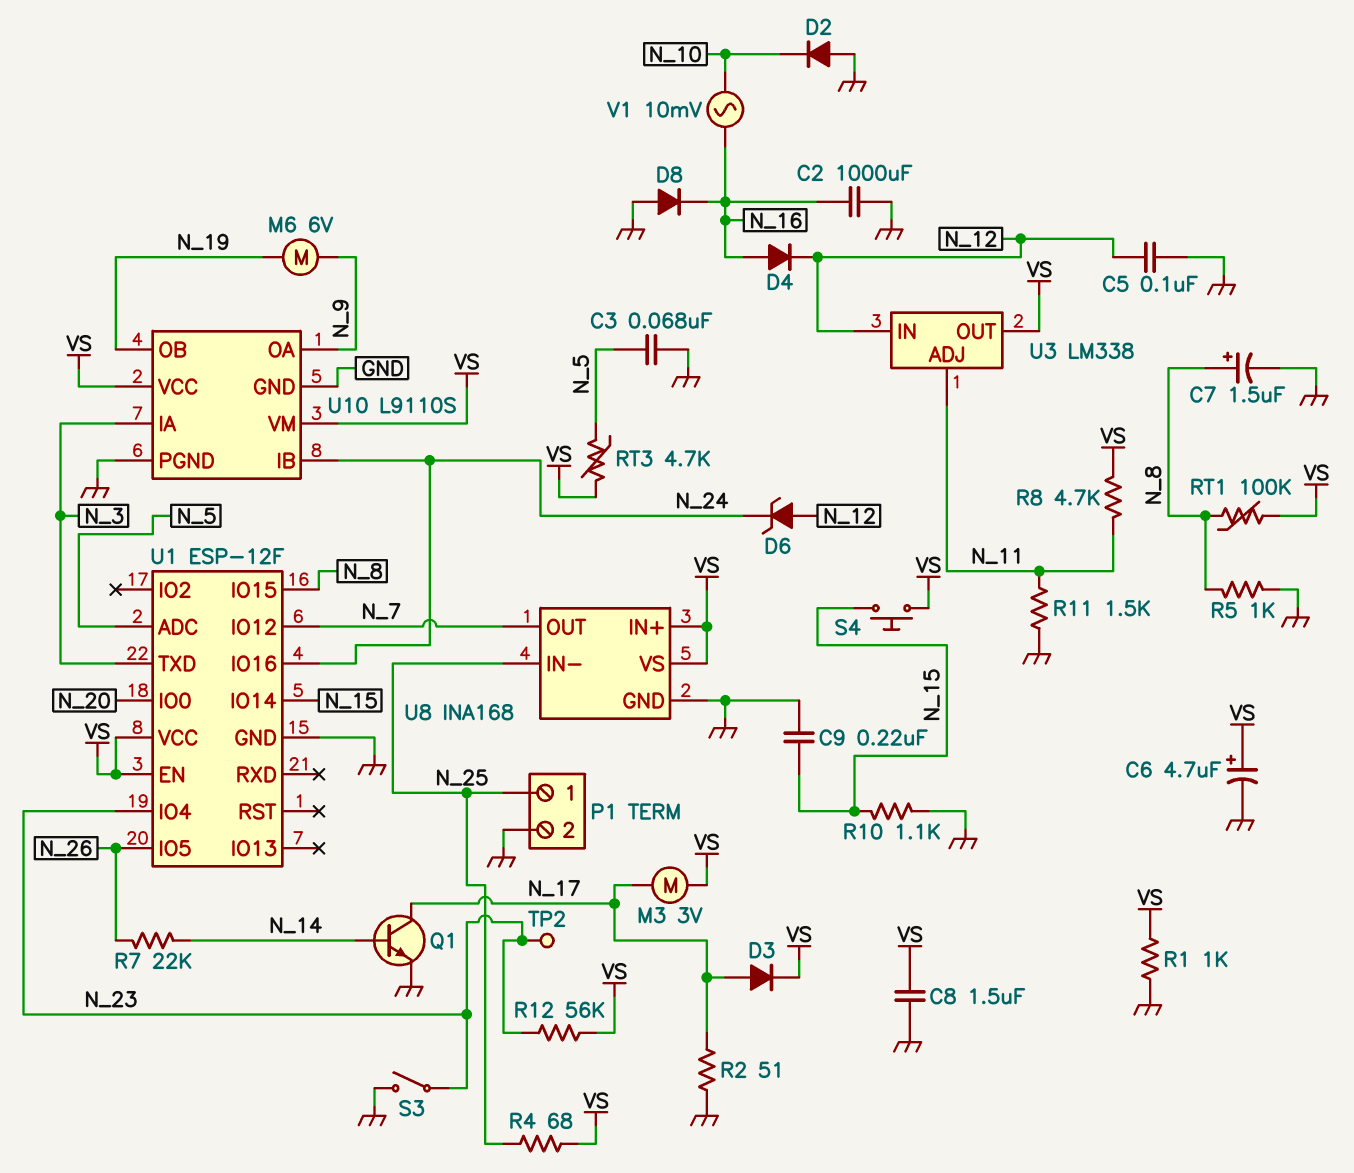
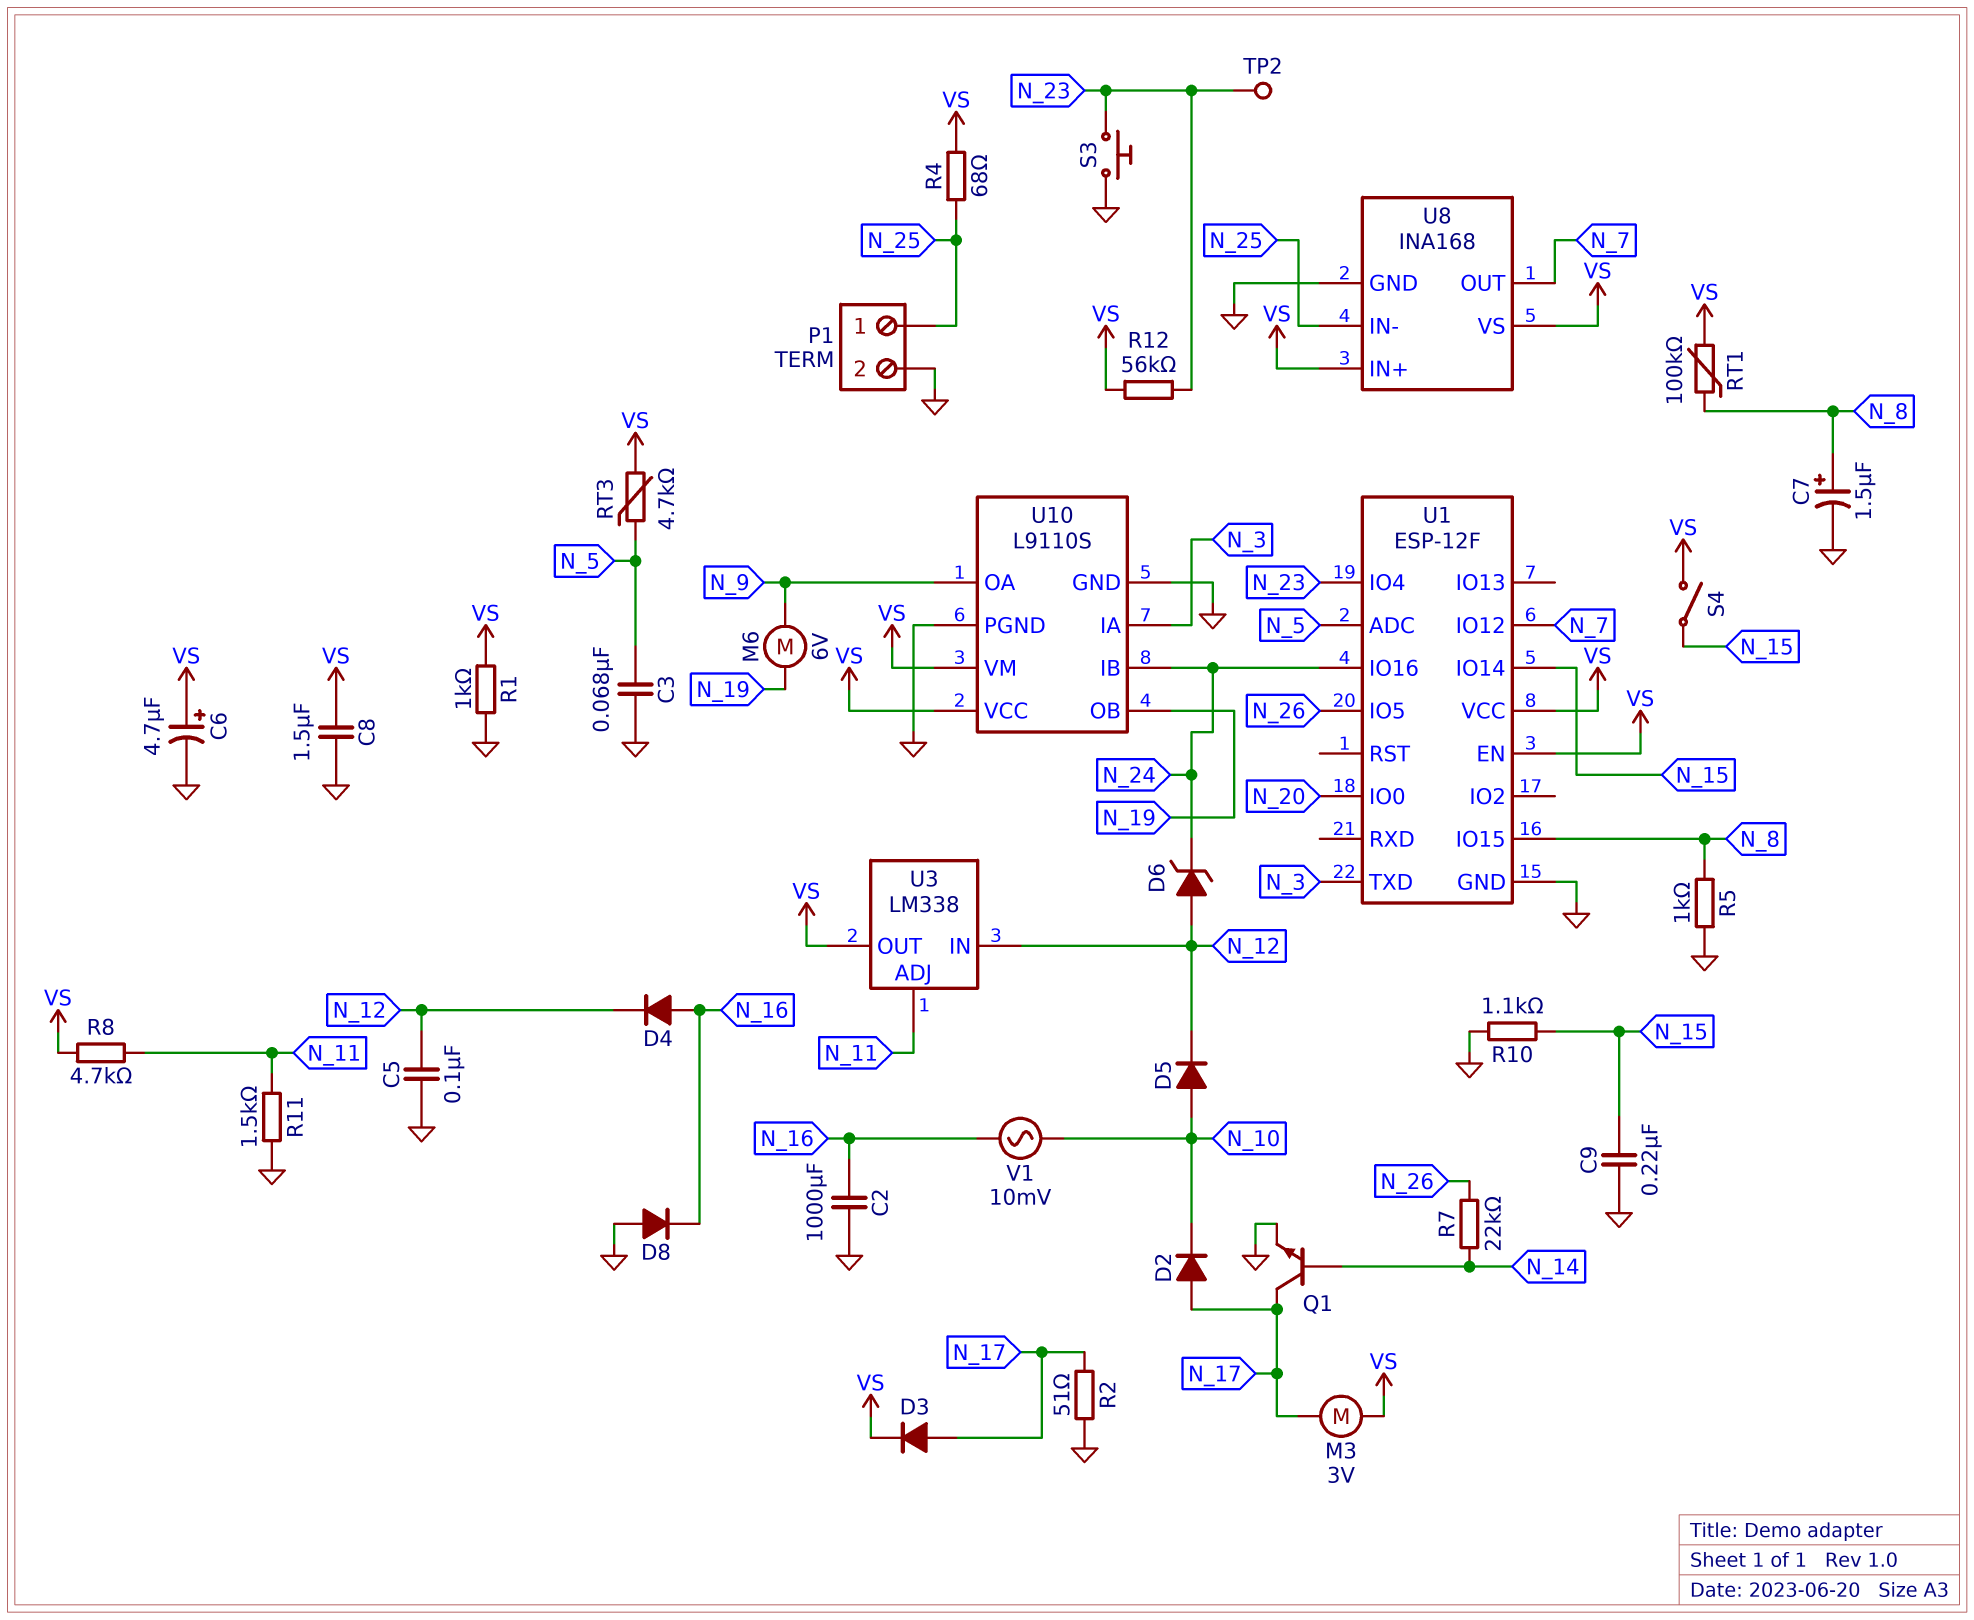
D2: diode (A GND, K N_10) -> diode (A N_17, K N_10)
D5: none -> diode (A N_10, K N_12)
S3: switch (GND, N_23) -> button (GND, N_23)
S4: button (N_15, VS) -> switch (N_15, VS)

